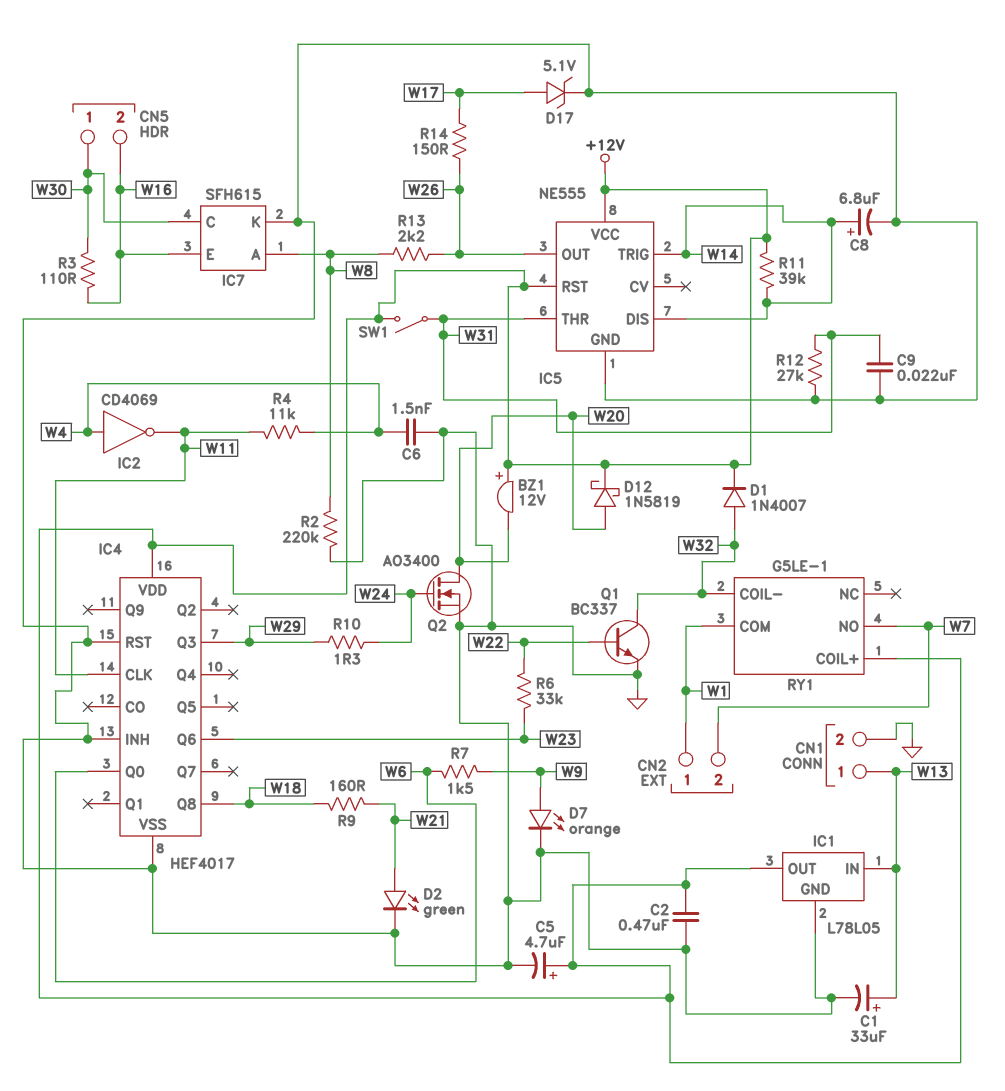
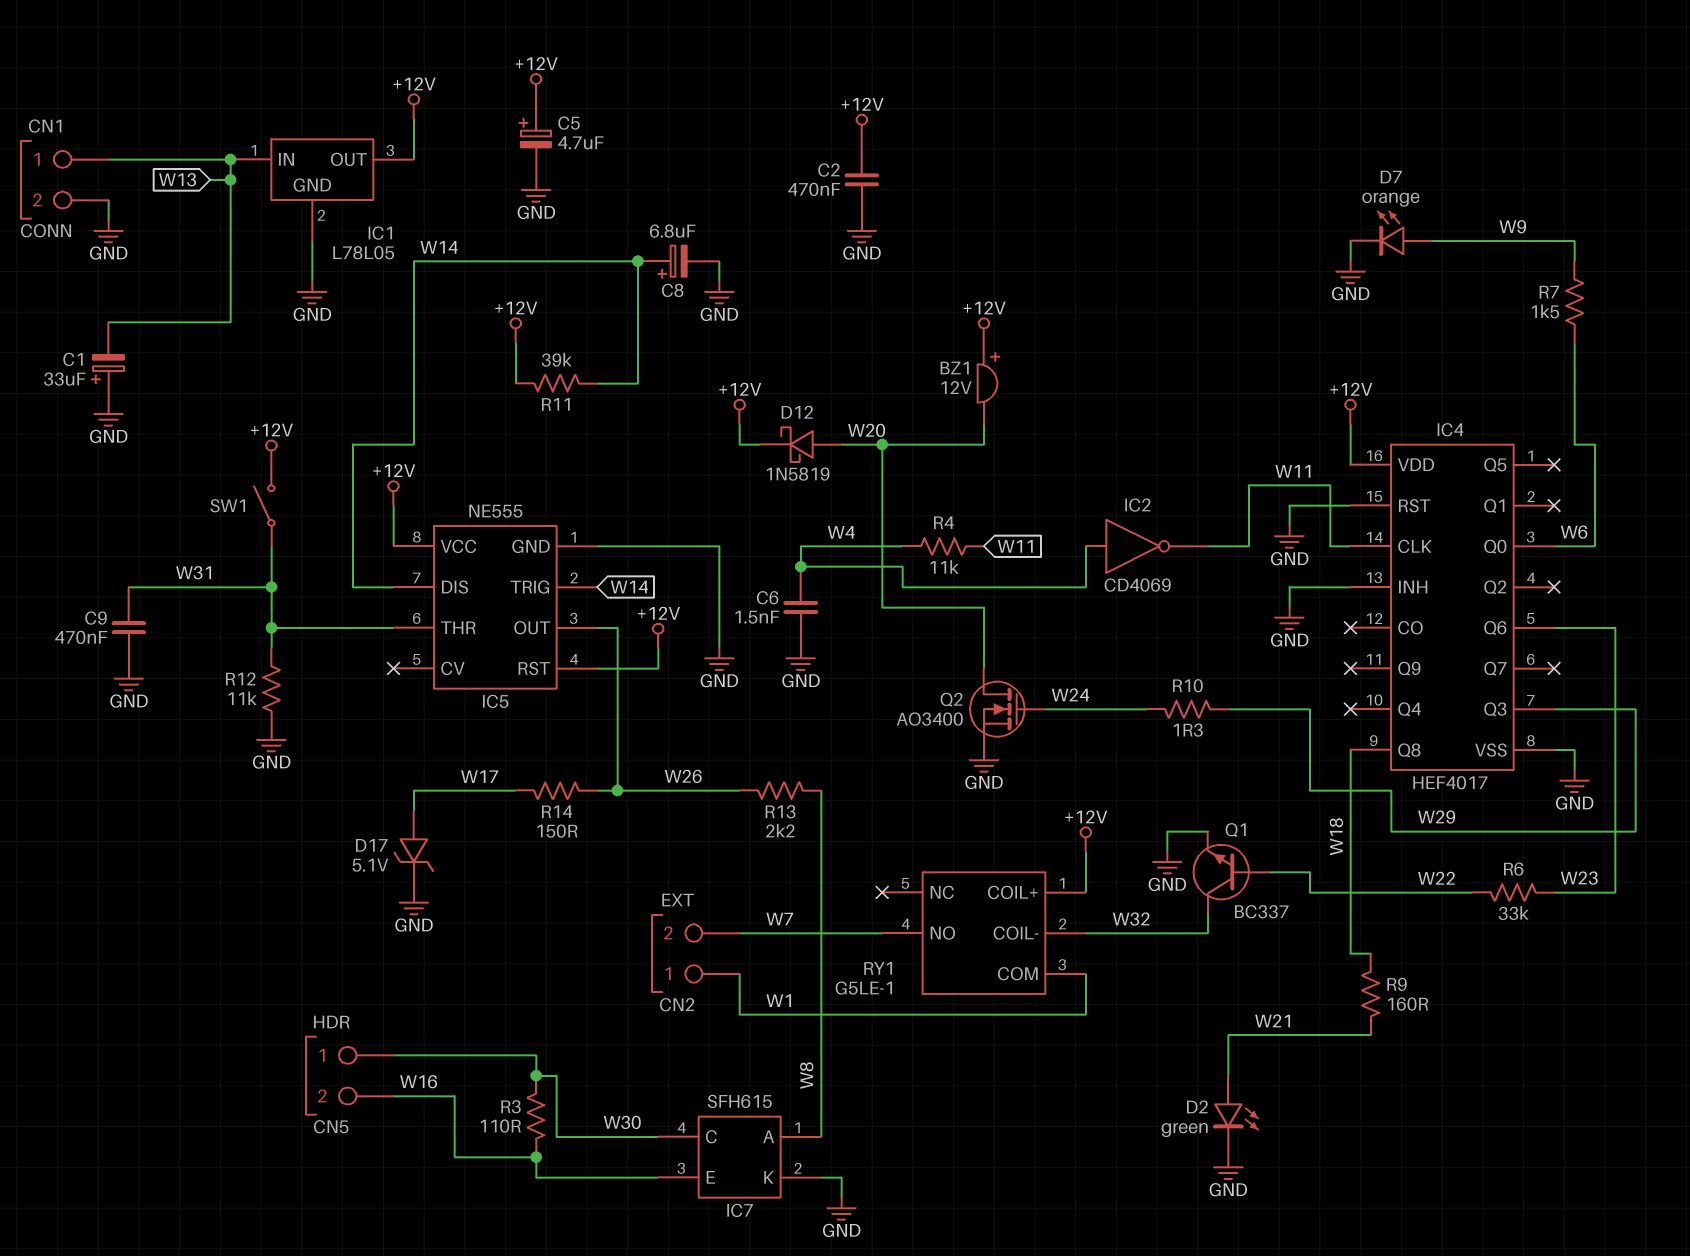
C1: 33uF (plus W13, minus GND) -> 33uF (plus GND, minus W13)
C9: 22nF (GND, W31) -> 470nF (GND, W31)
D1: diode 1N4007 (A W32, K +12V) -> none
R2: 220k (GND, W8) -> none
R12: 27k (GND, W31) -> 11k (GND, W31)

